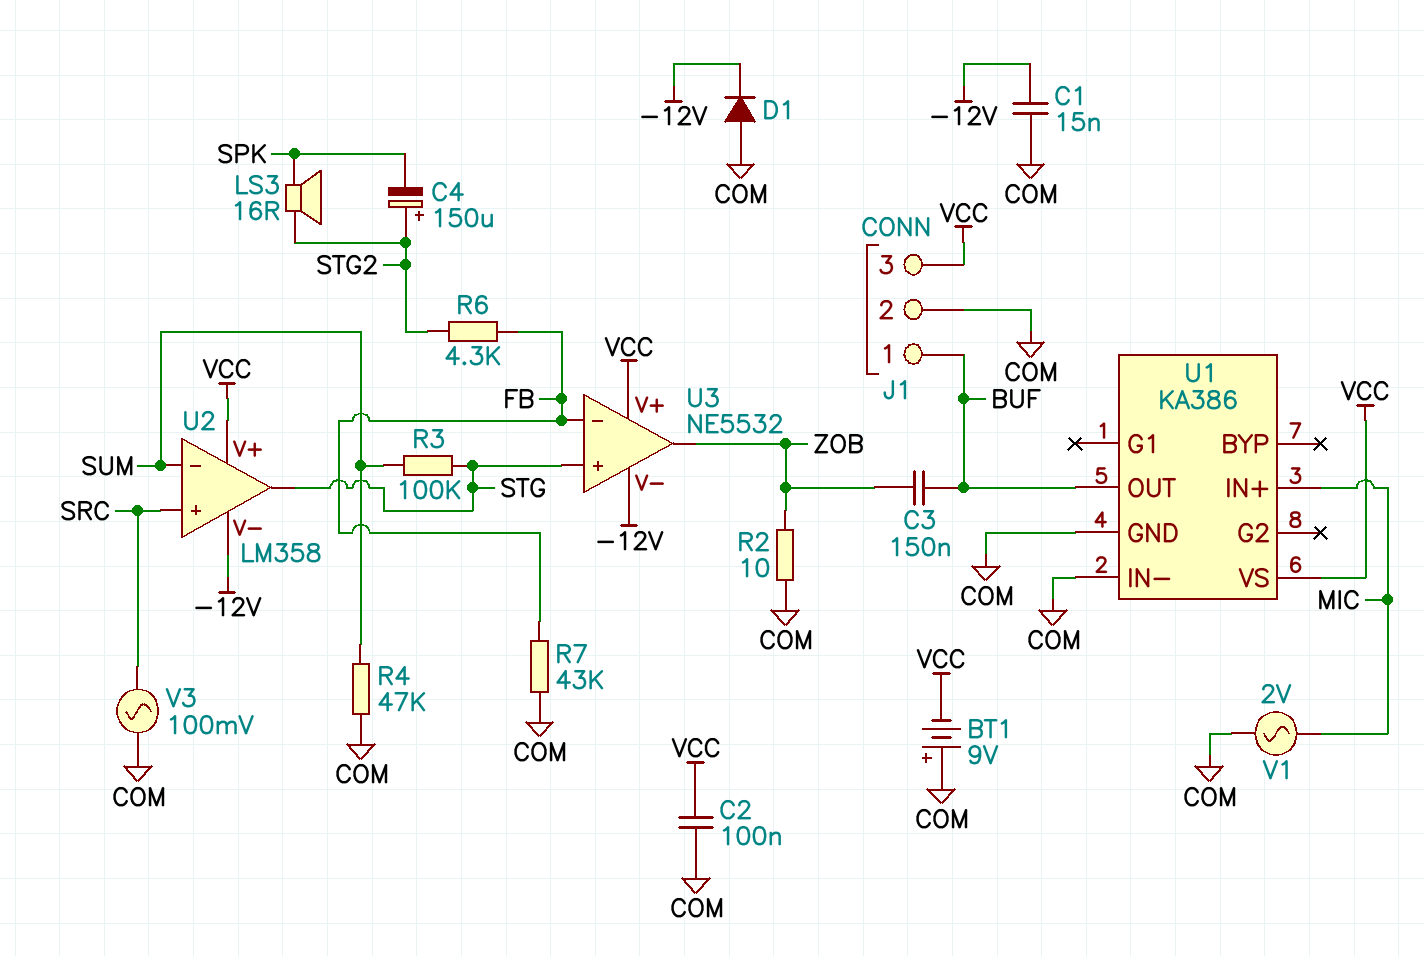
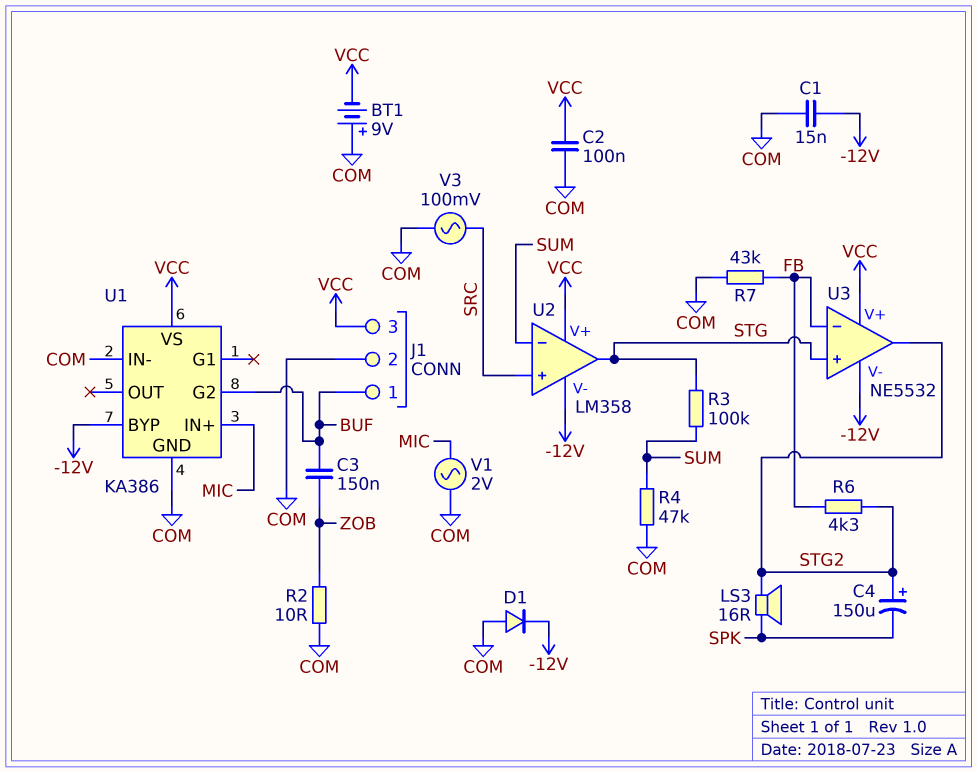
U1 pin BYP: none -> -12V
U1 pin G2: none -> BUF
U1 pin OUT: BUF -> none
U3 pin out: ZOB -> STG2

